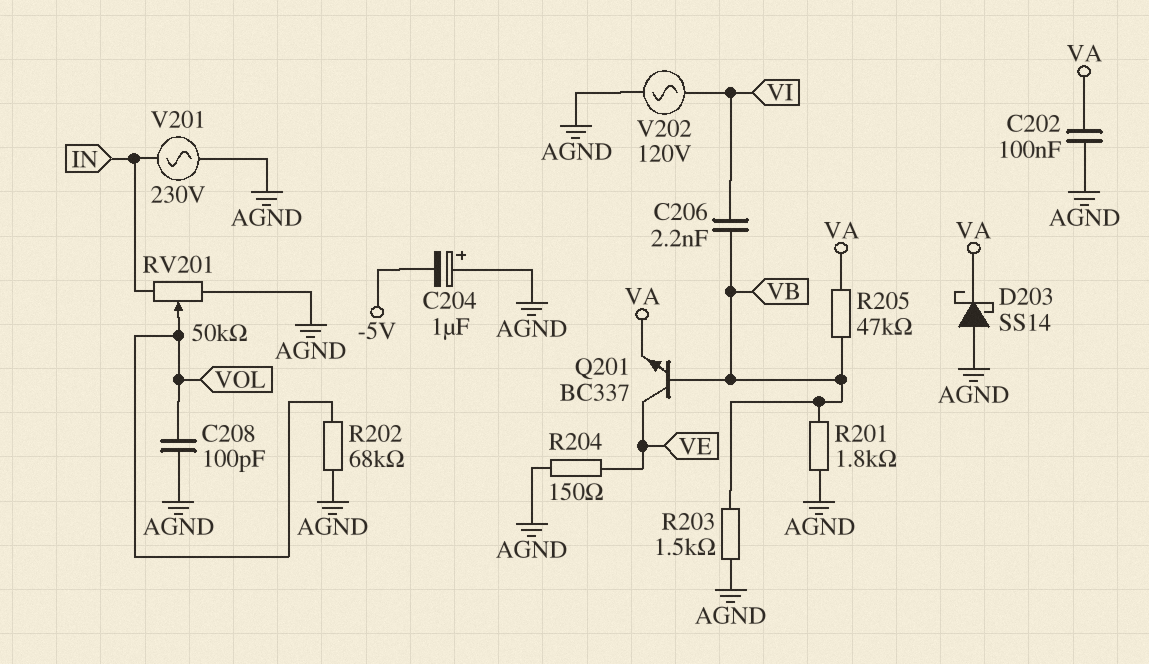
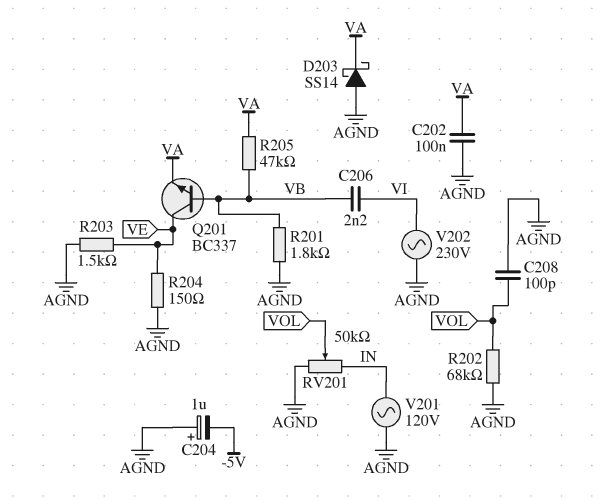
R203: 1.5k (AGND, VB) -> 1.5k (AGND, VE)
V201: AC 230V (AGND, IN) -> AC 120V (AGND, IN)
V202: AC 120V (AGND, VI) -> AC 230V (AGND, VI)

